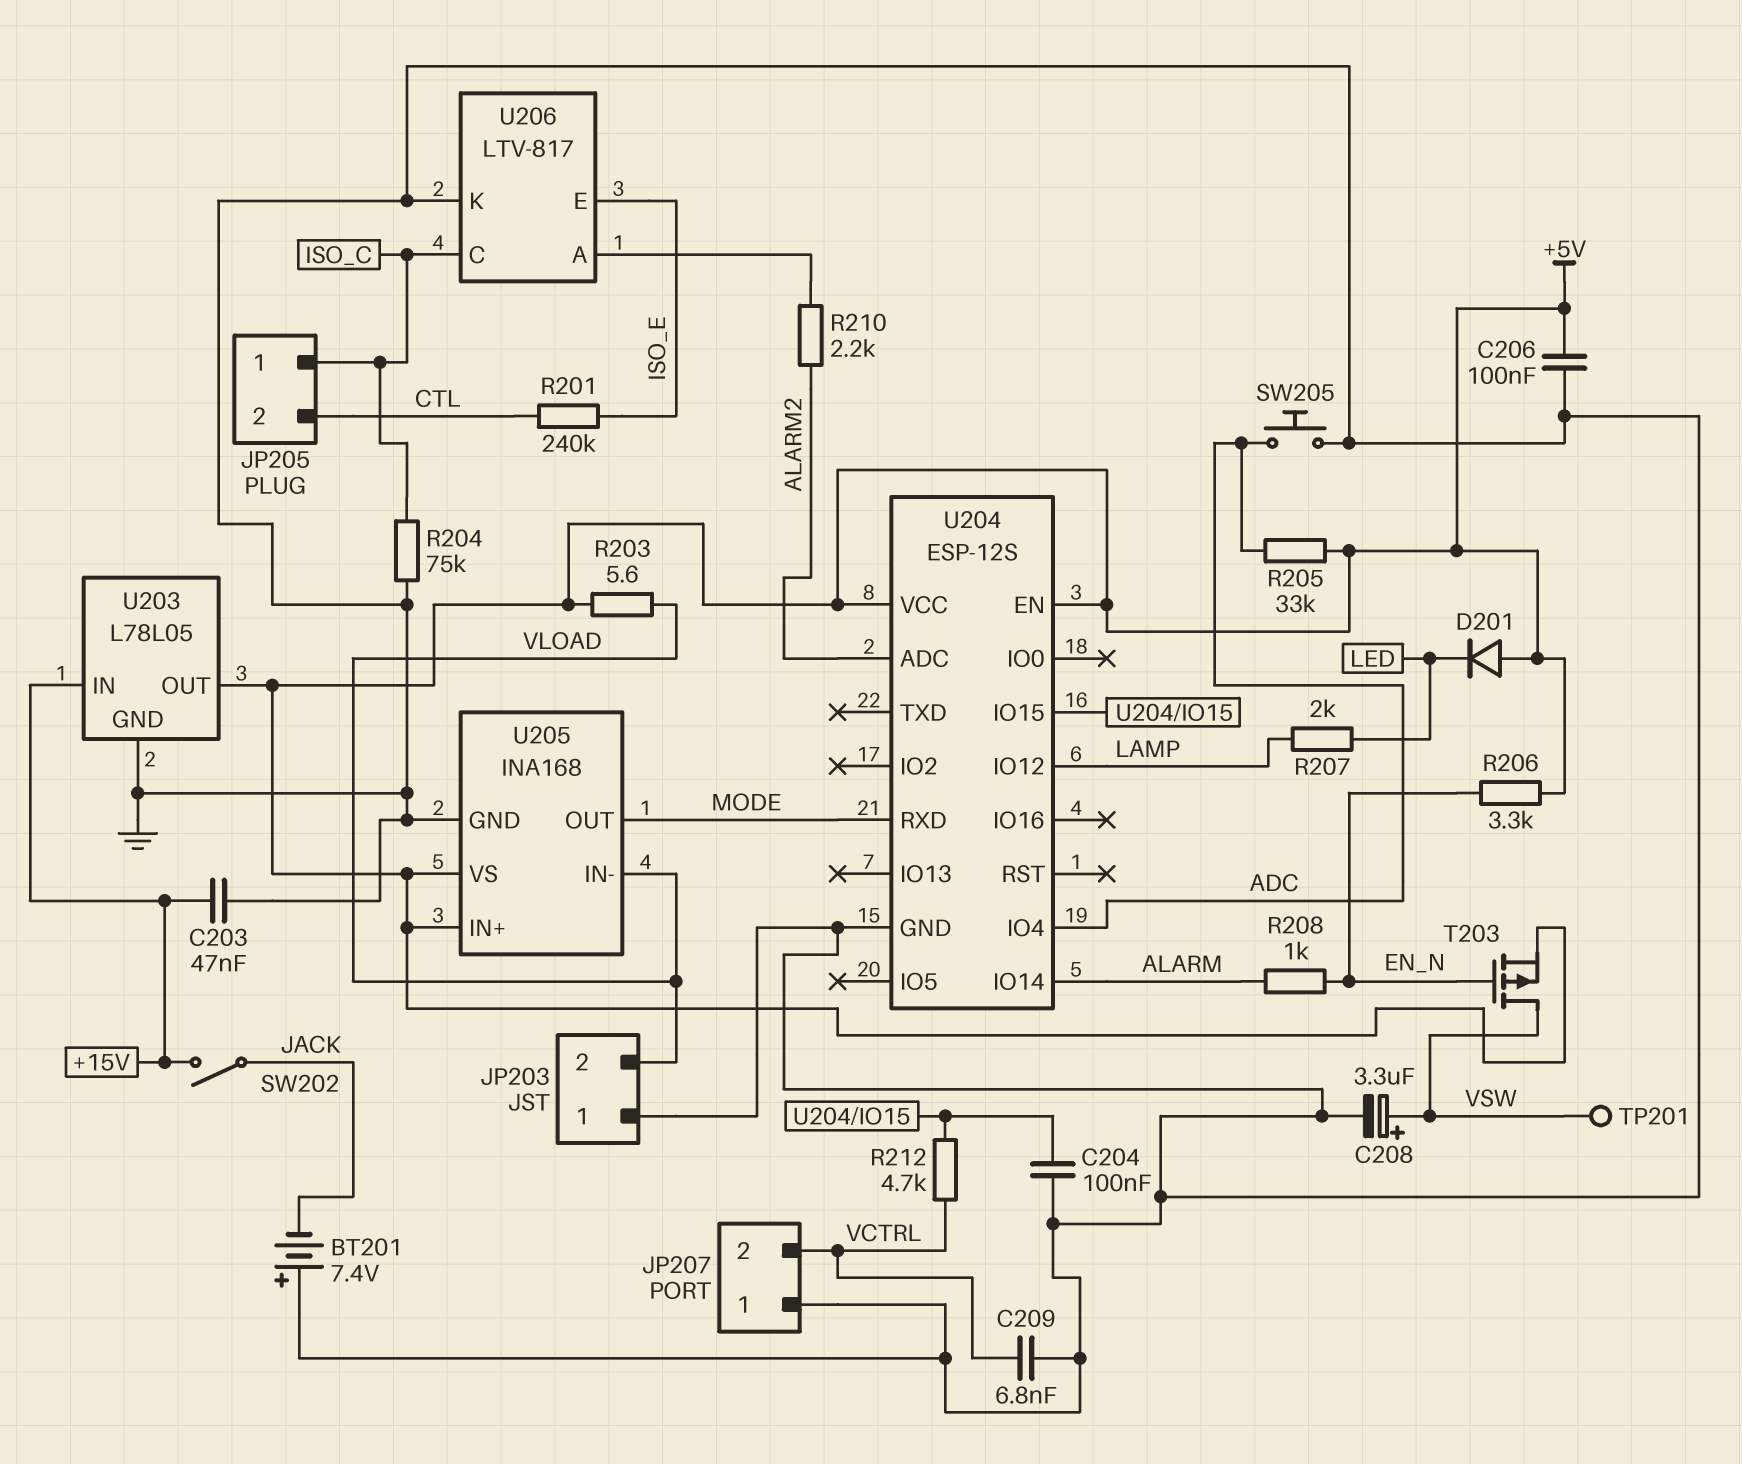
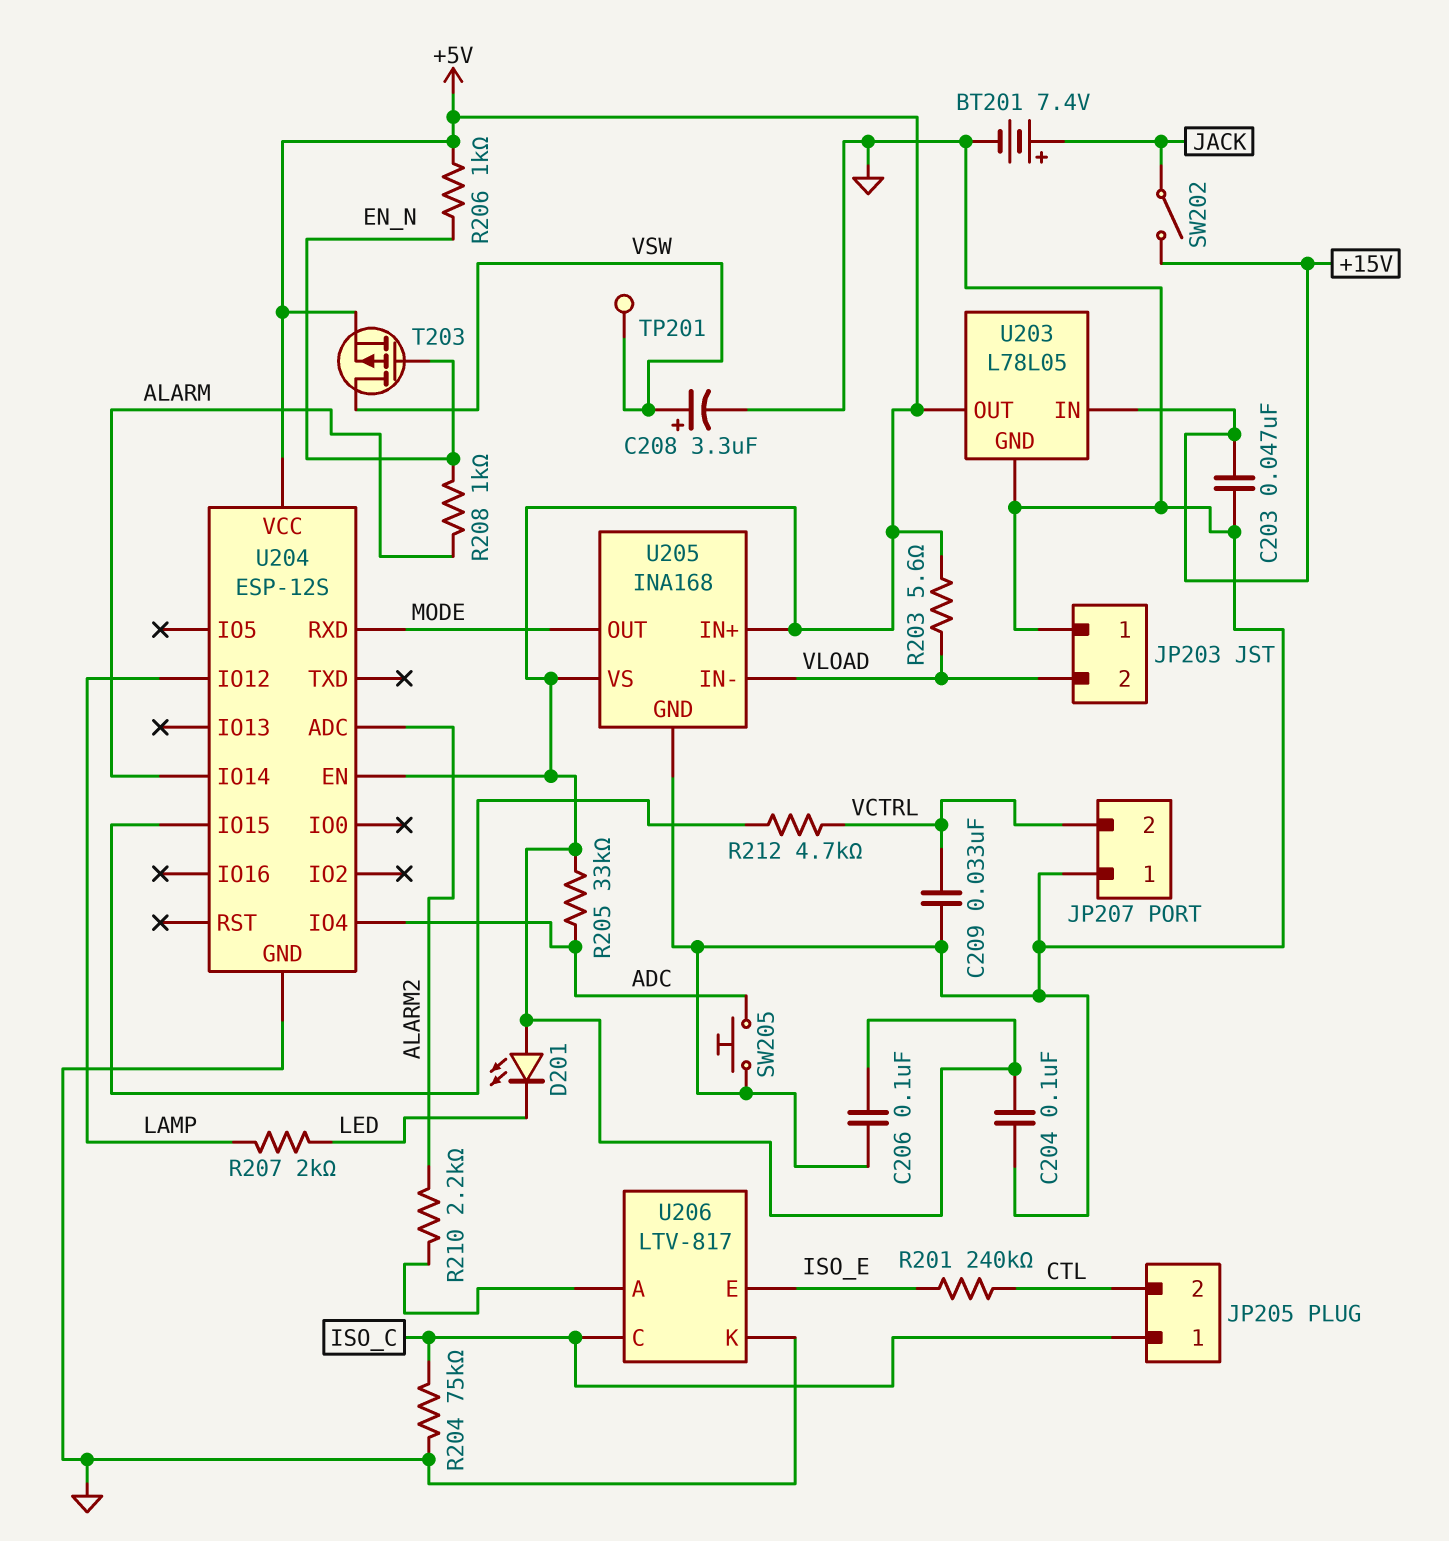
BT201: 7.4V (plus GND, minus JACK) -> 7.4V (plus JACK, minus GND)
C204: 100nF (GND, U204/IO15) -> 100nF (+5V, GND)
C209: 6.8nF (GND, VCTRL) -> 33nF (GND, VCTRL)
D201: diode (A +5V, K LED) -> LED (A +5V, K LED)
R206: 3.3k (+5V, EN_N) -> 1k (+5V, EN_N)

